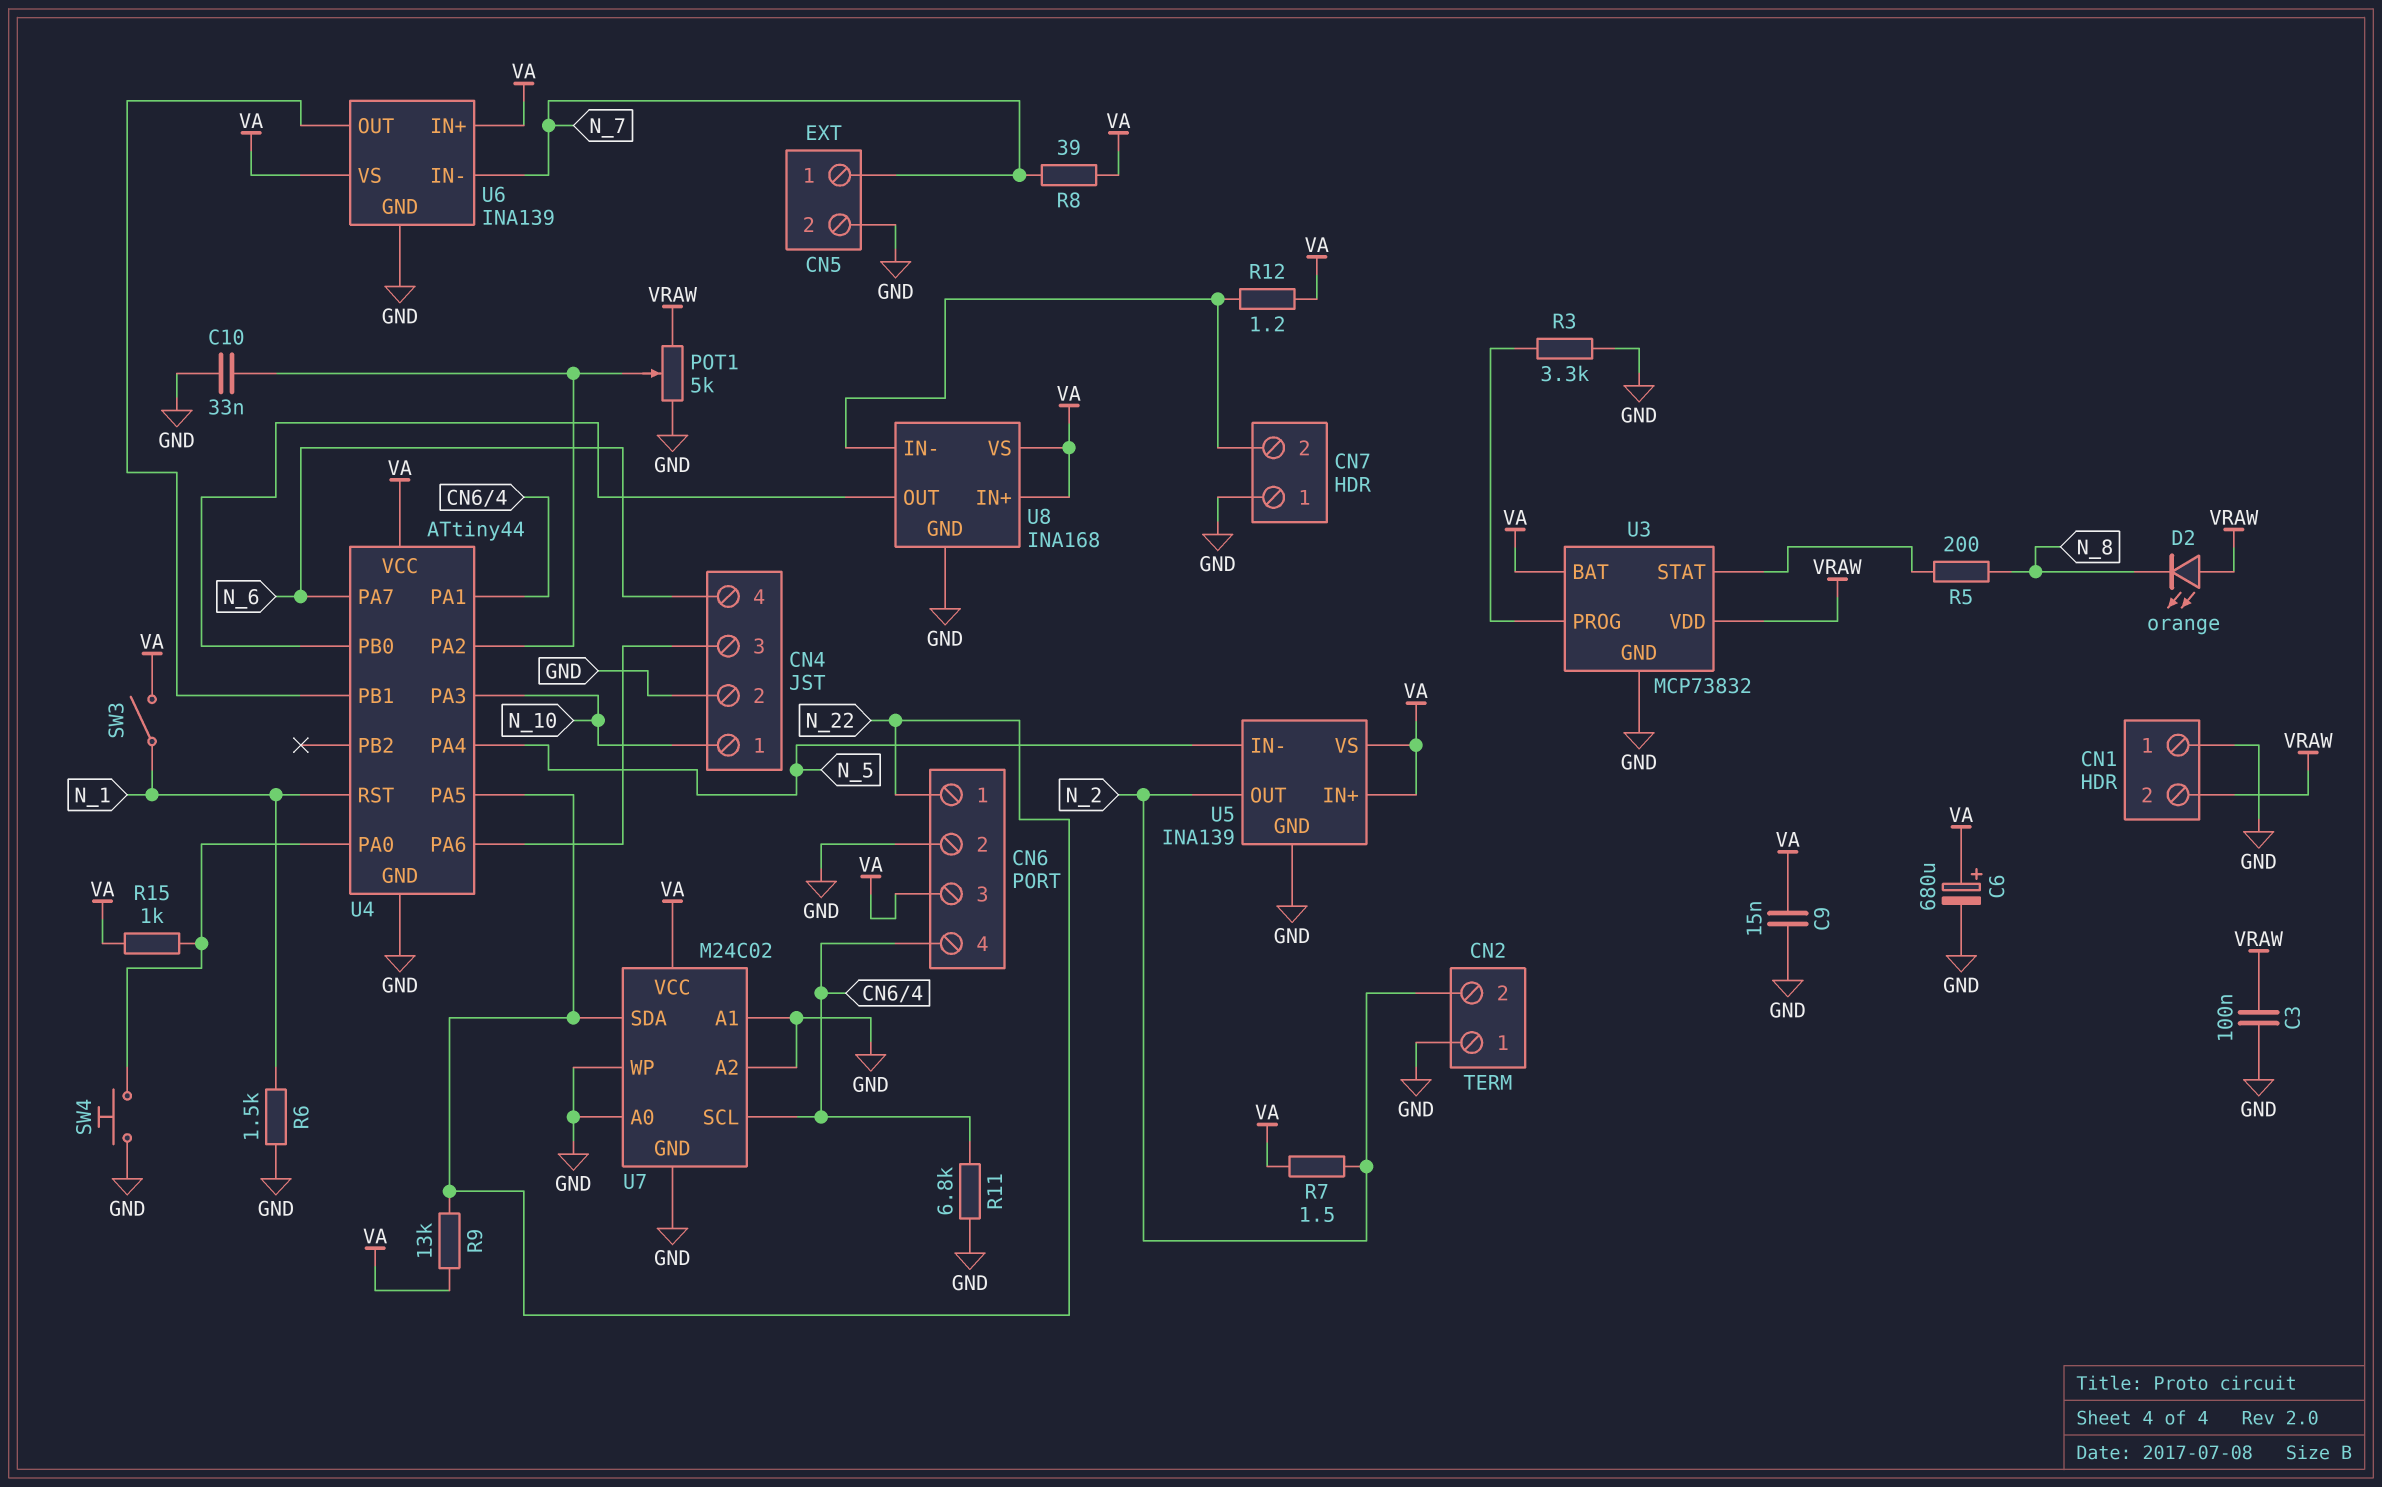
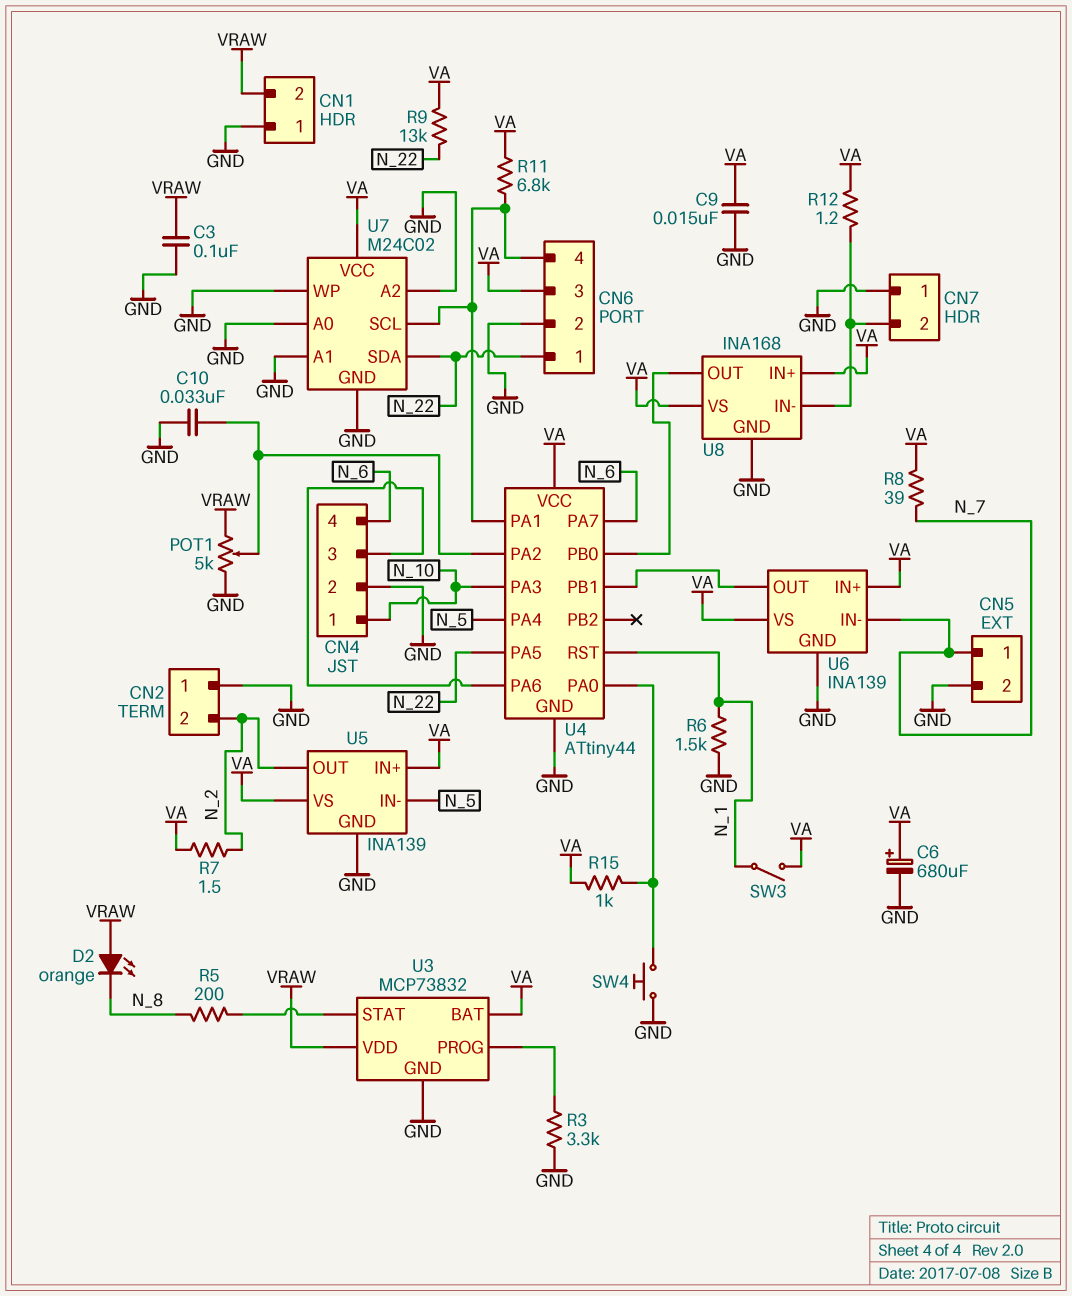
R11: 6.8k (CN6/4, GND) -> 6.8k (CN6/4, VA)

